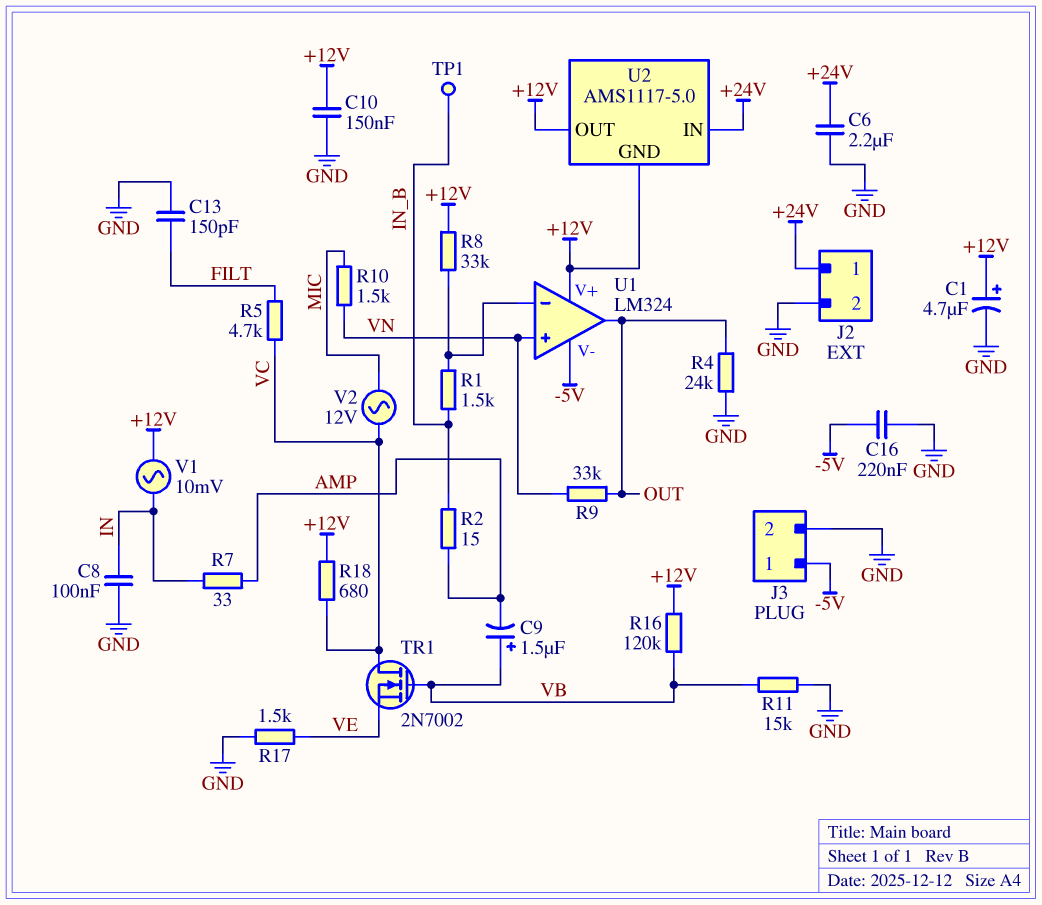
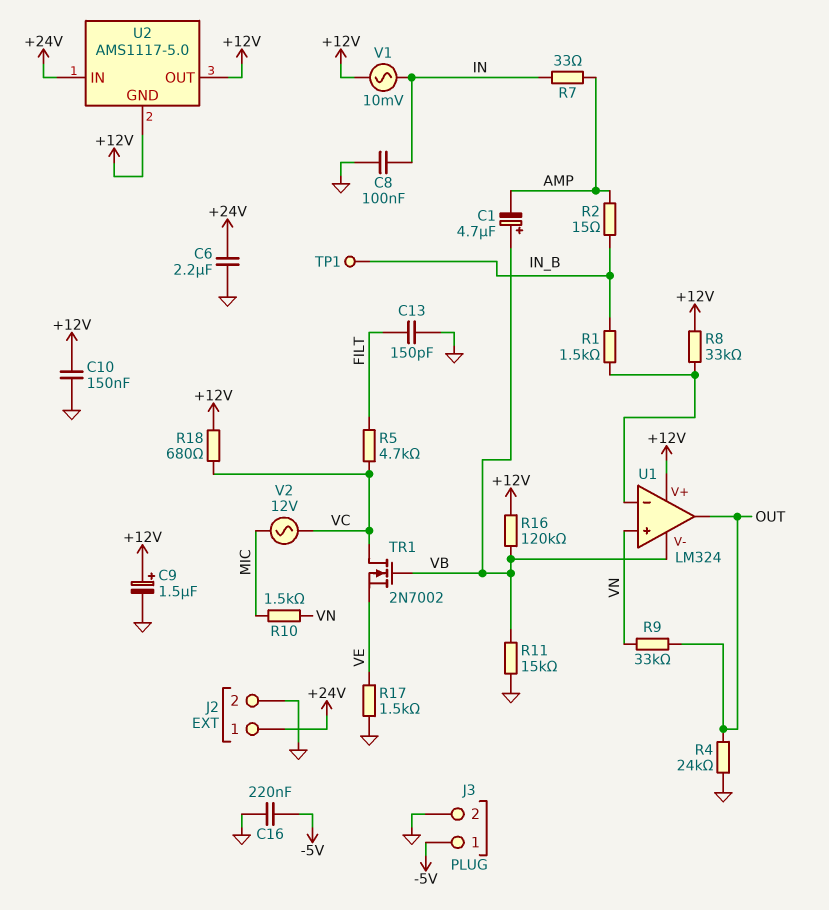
C1: 4.7uF (plus +12V, minus GND) -> 4.7uF (plus VB, minus AMP)
C9: 1.5uF (plus VB, minus AMP) -> 1.5uF (plus +12V, minus GND)
U1 pin V-: -5V -> VB

